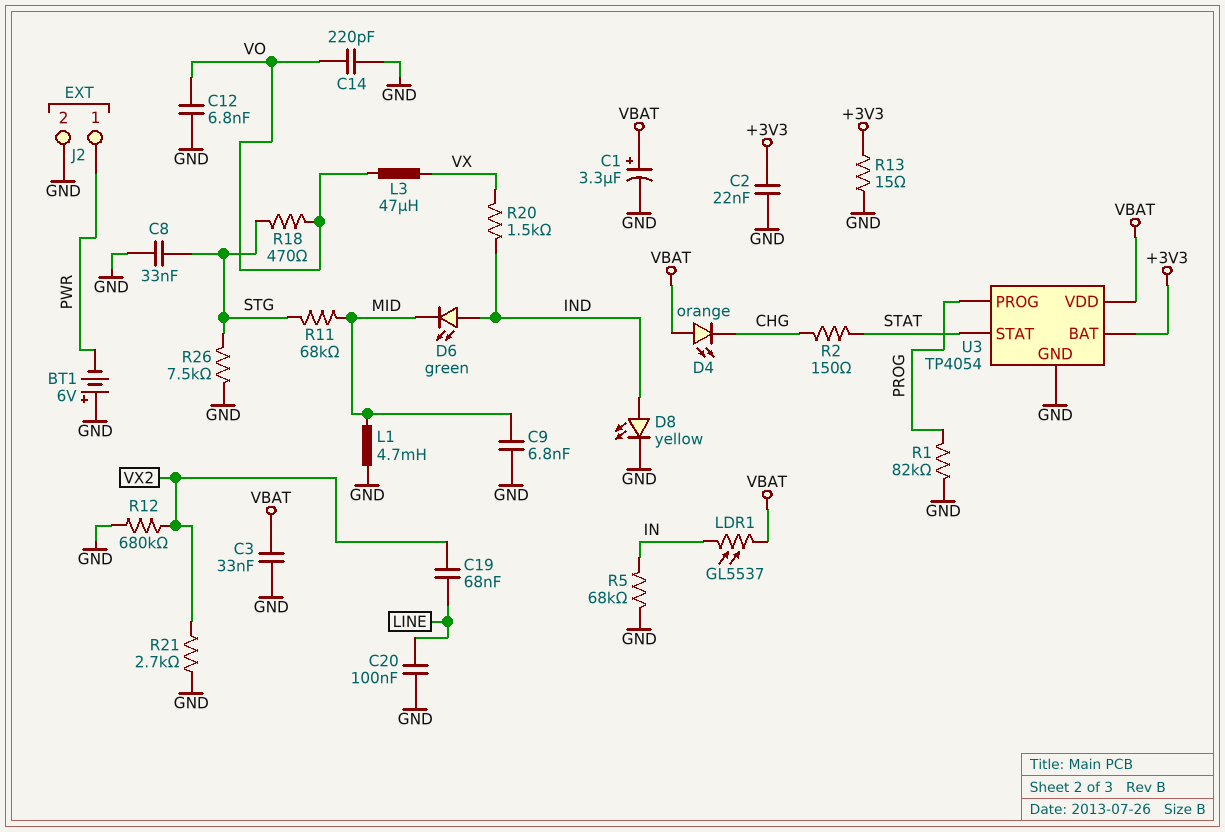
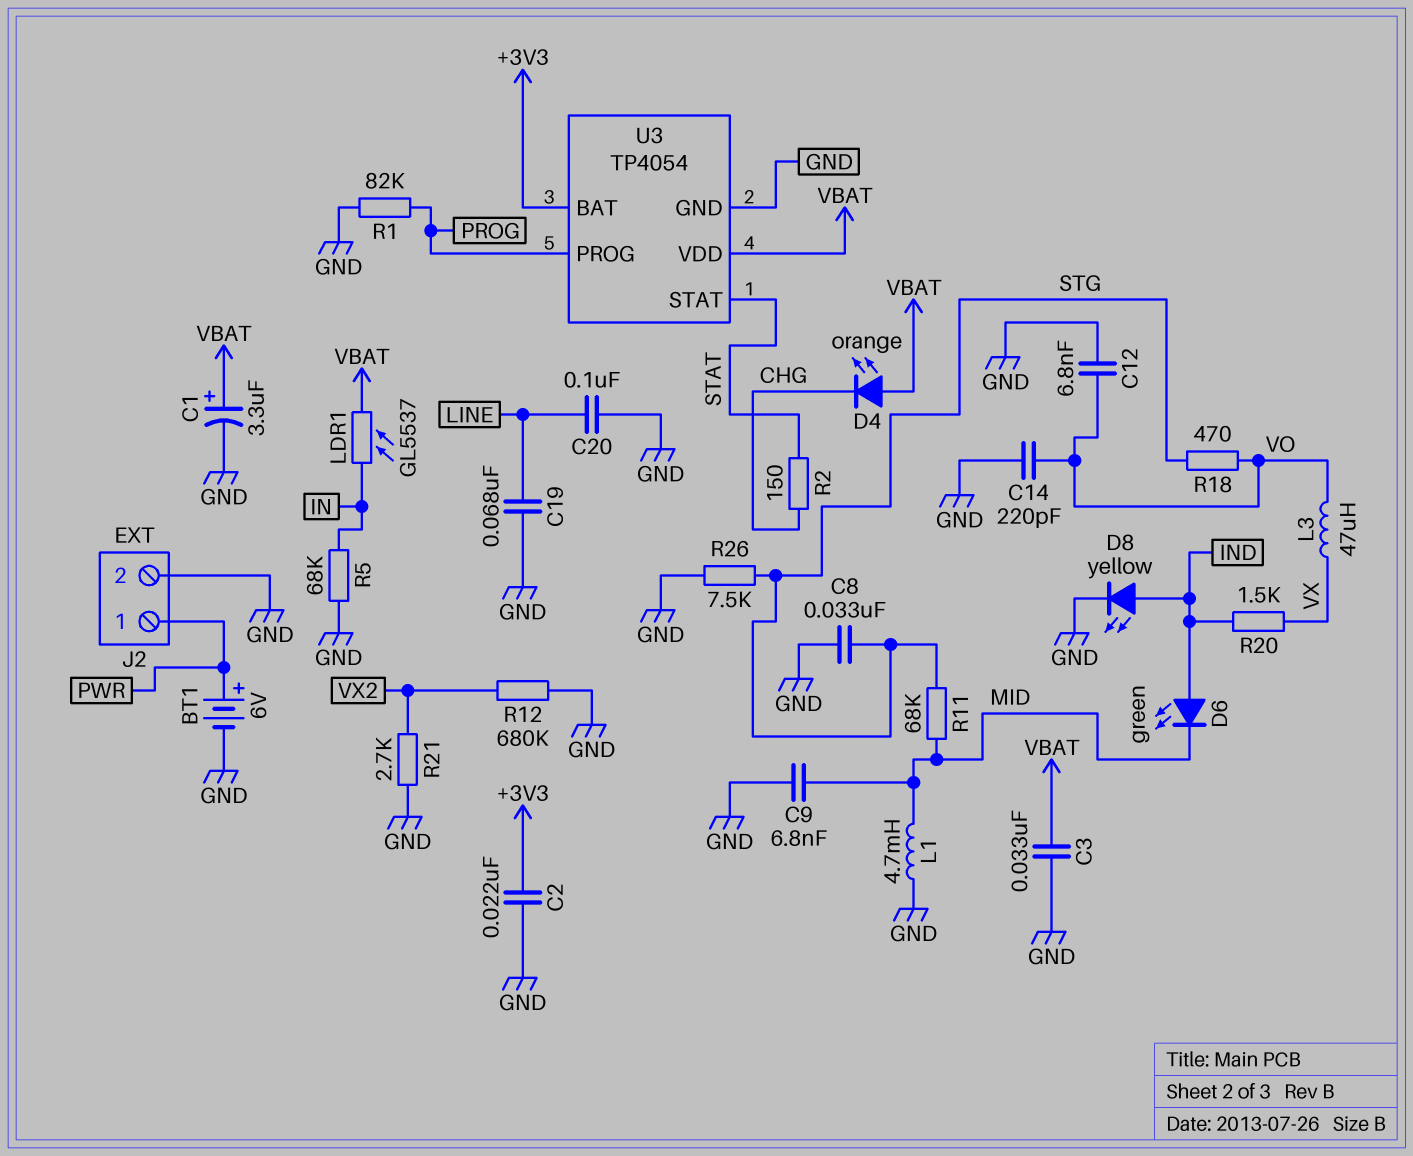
BT1: 6V (plus GND, minus PWR) -> 6V (plus PWR, minus GND)
C19: 68nF (LINE, VX2) -> 68nF (GND, LINE)
R13: 15 (+3V3, GND) -> none

